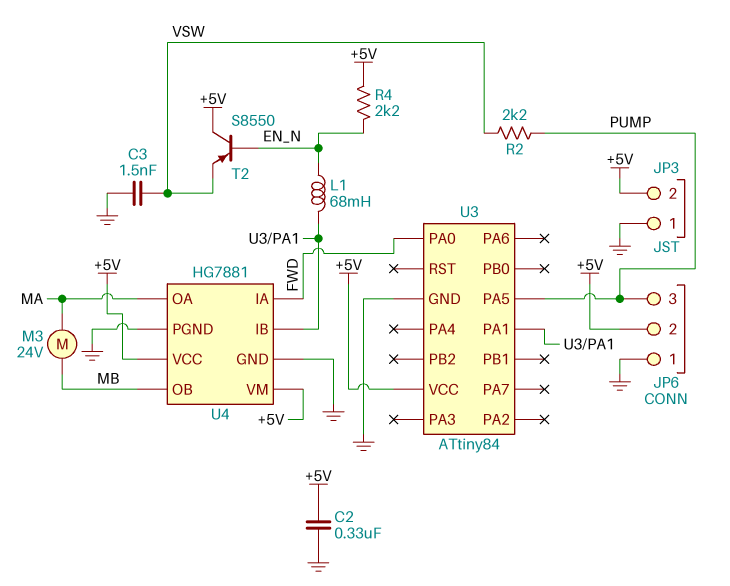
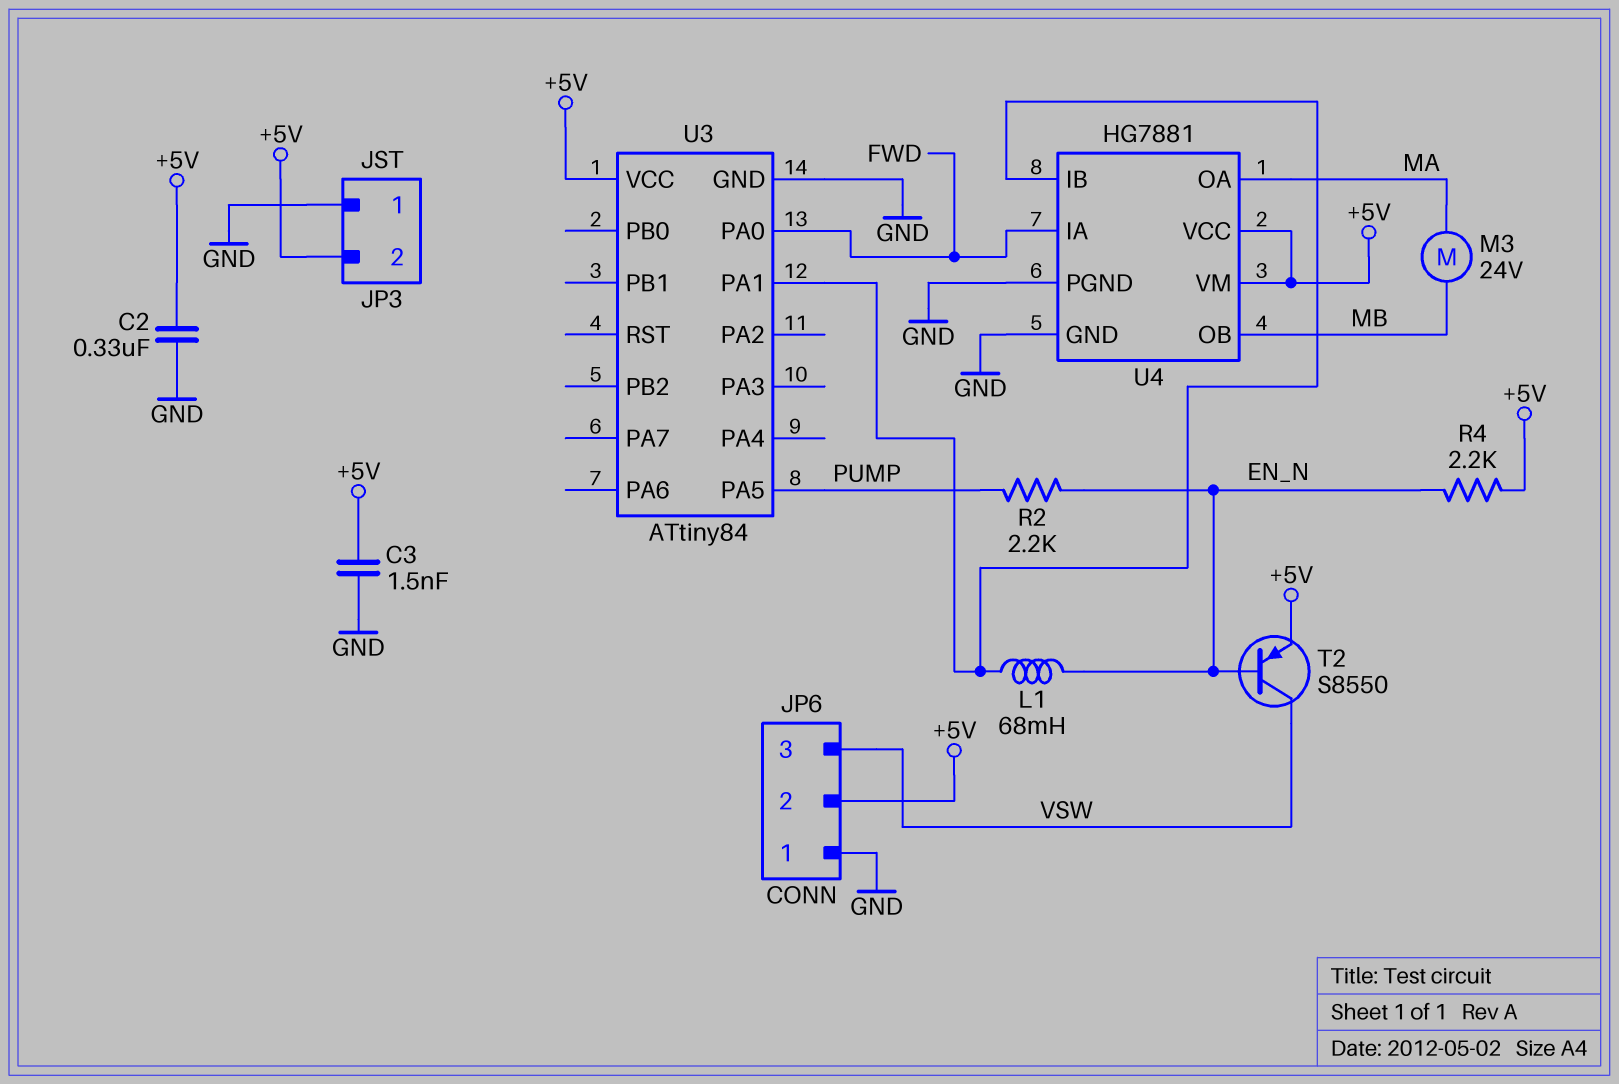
C3: 1.5nF (GND, VSW) -> 1.5nF (+5V, GND)
JP6 pin 3: PUMP -> VSW
R2: 2.2k (PUMP, VSW) -> 2.2k (EN_N, PUMP)
T2: PNP S8550 (B EN_N, C +5V, E VSW) -> PNP S8550 (B EN_N, C VSW, E +5V)

